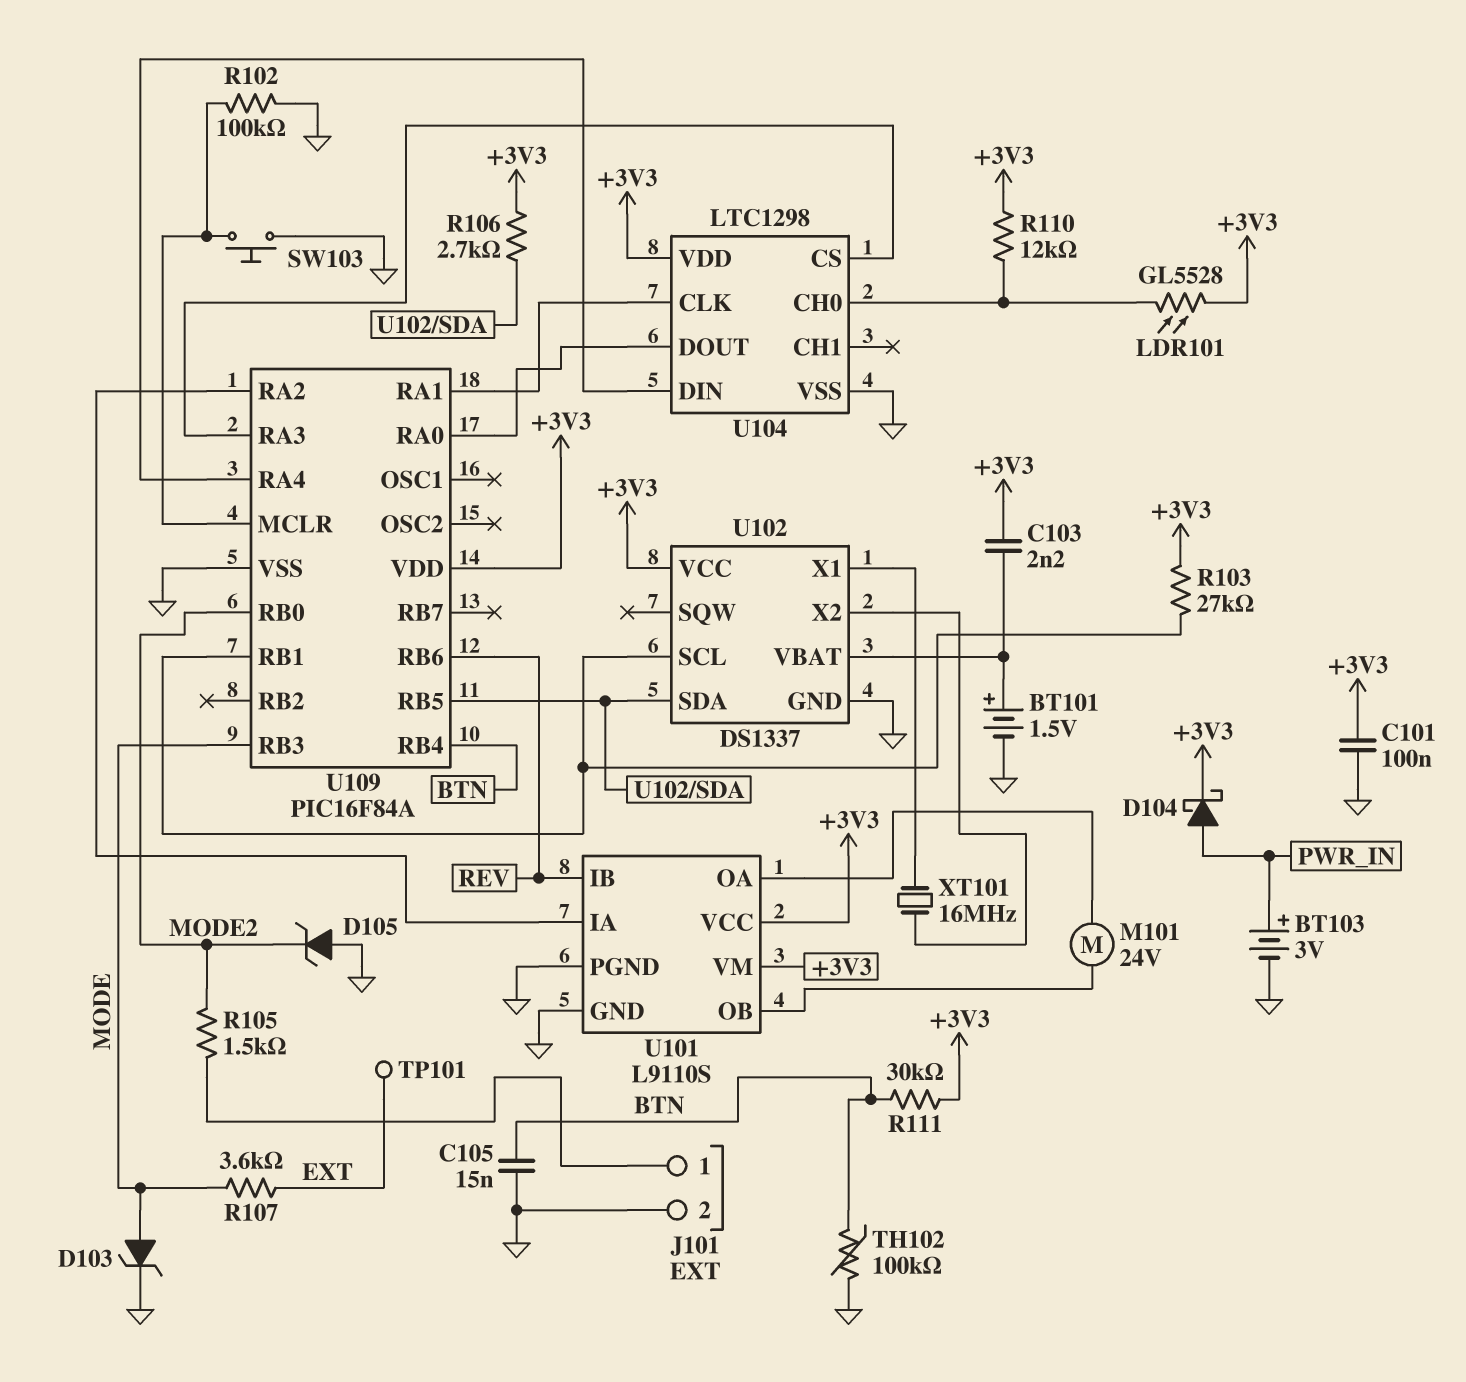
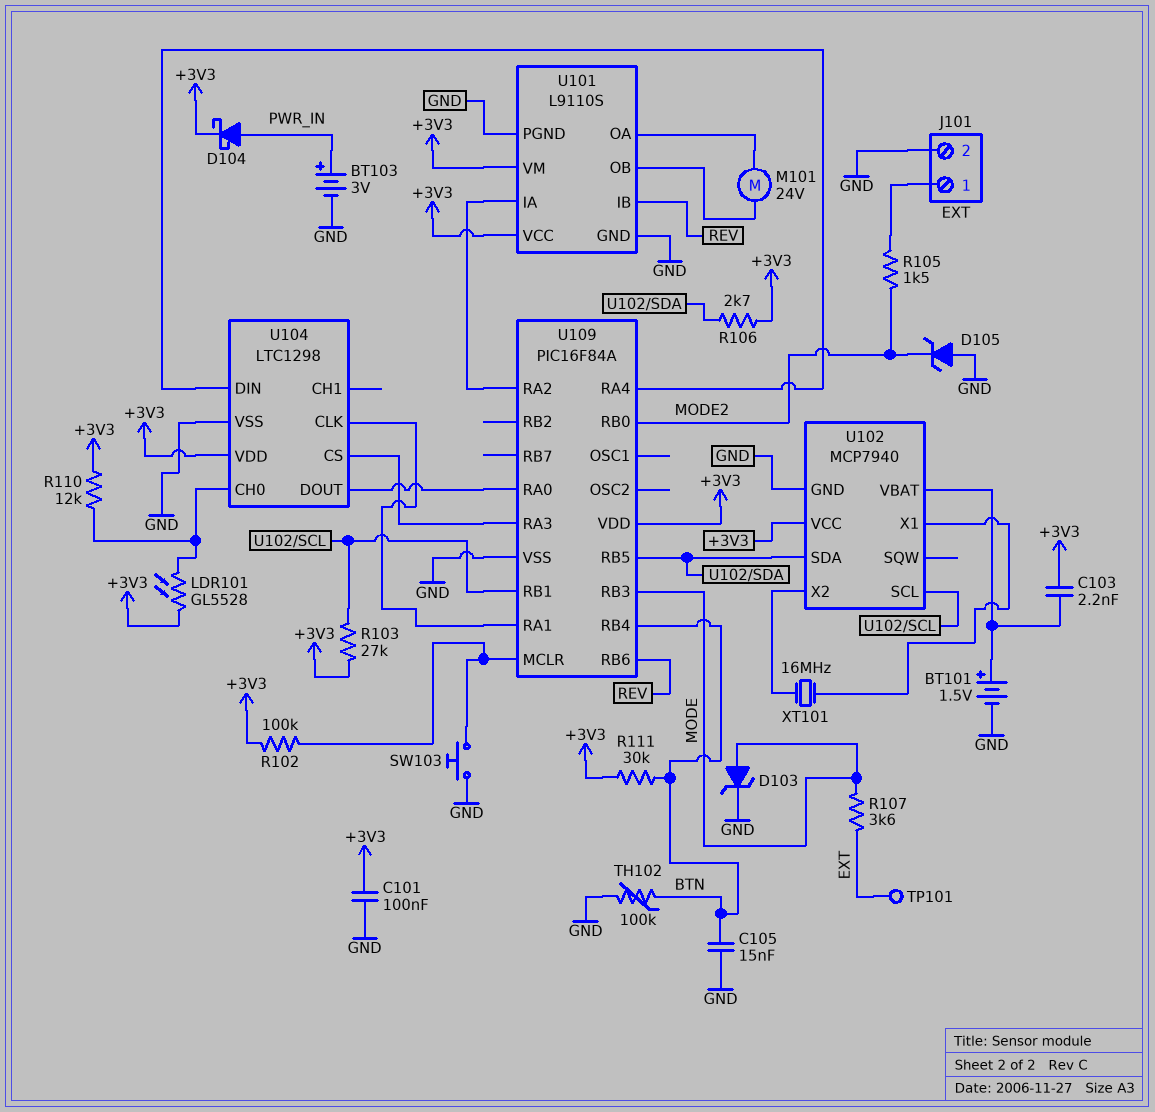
R102: 100k (GND, U109/MCLR) -> 100k (+3V3, U109/MCLR)
U102: DS1337 -> MCP7940

